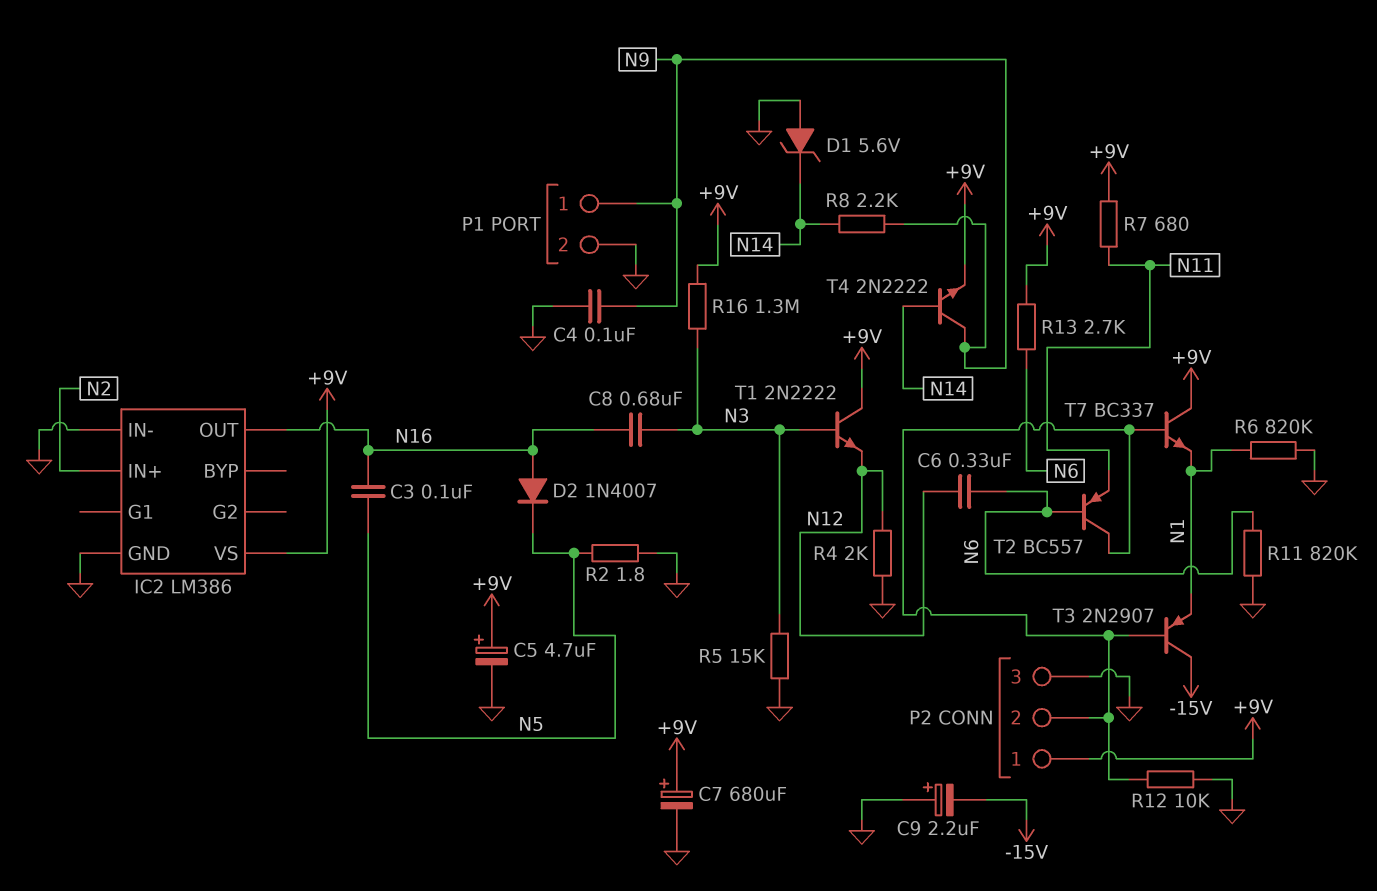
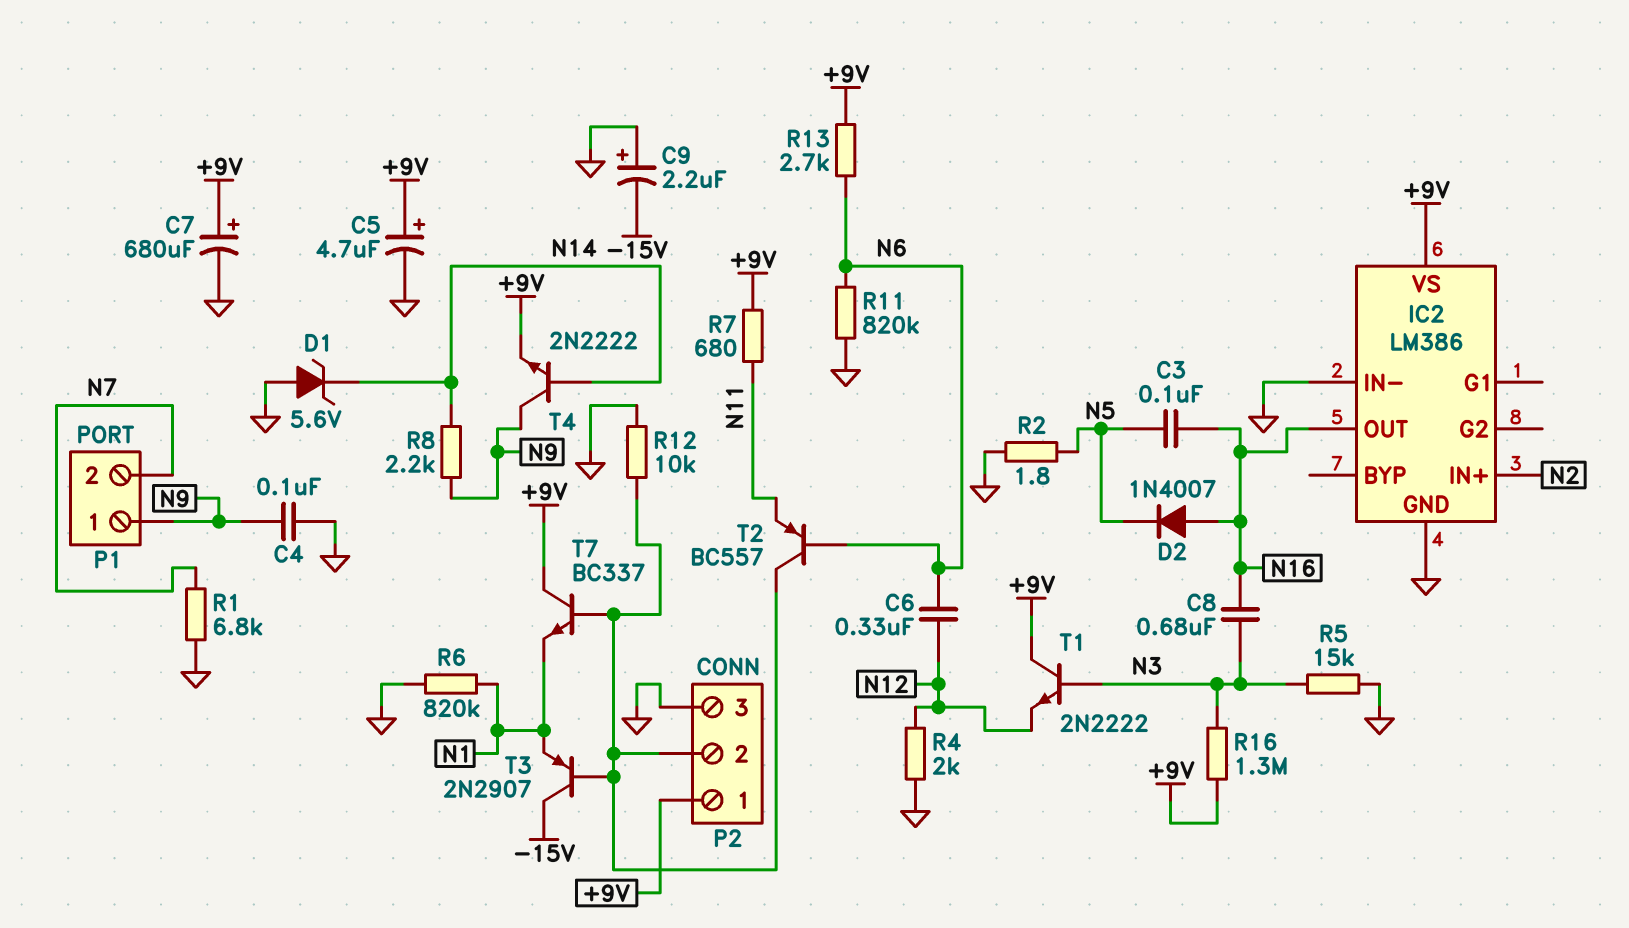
P1 pin 2: GND -> N7
R1: none -> 6.8k (GND, N7)

